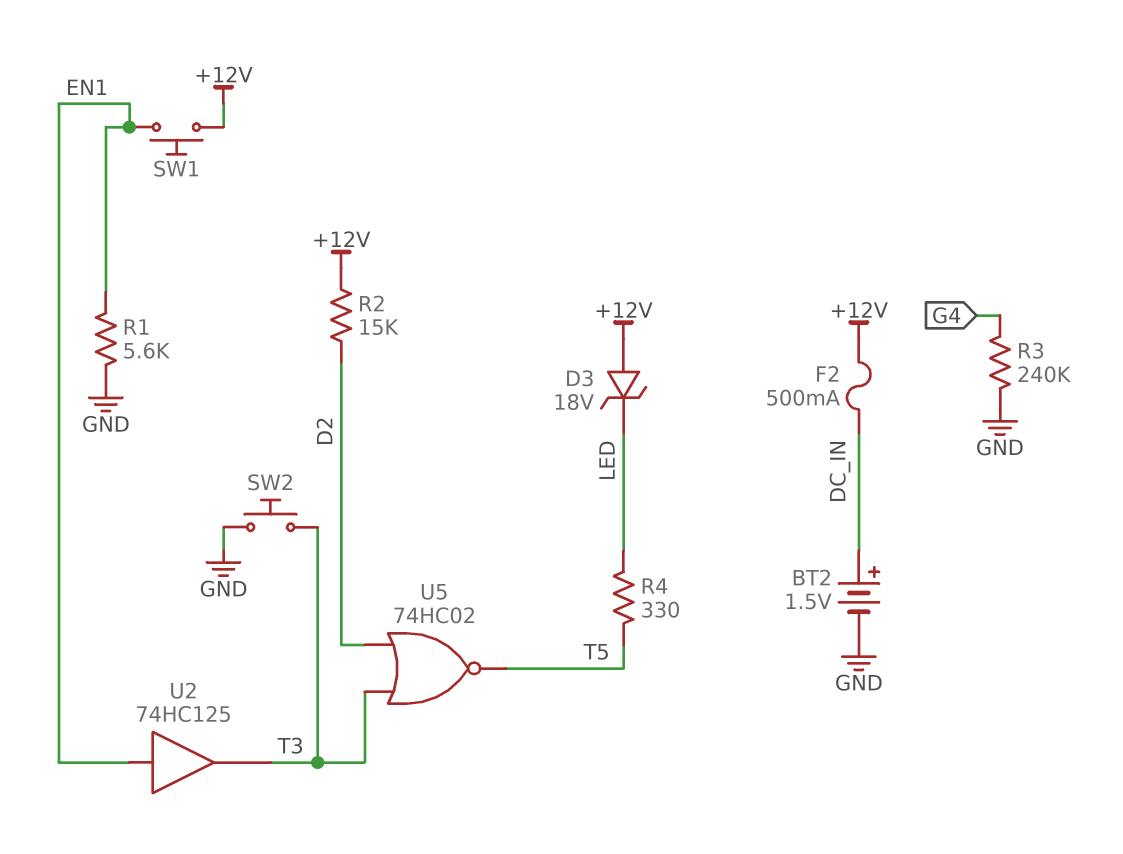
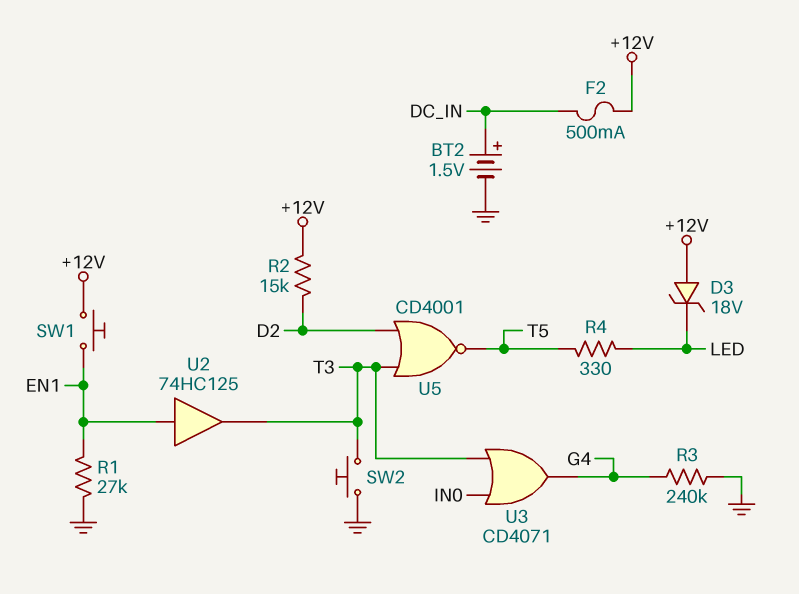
R1: 5.6k (EN1, GND) -> 27k (EN1, GND)
U3: none -> OR CD4071 (in IN0, in T3, out G4)
U5: NOR 74HC02 (in D2, in T3, out T5) -> NOR CD4001 (in D2, in T3, out T5)

